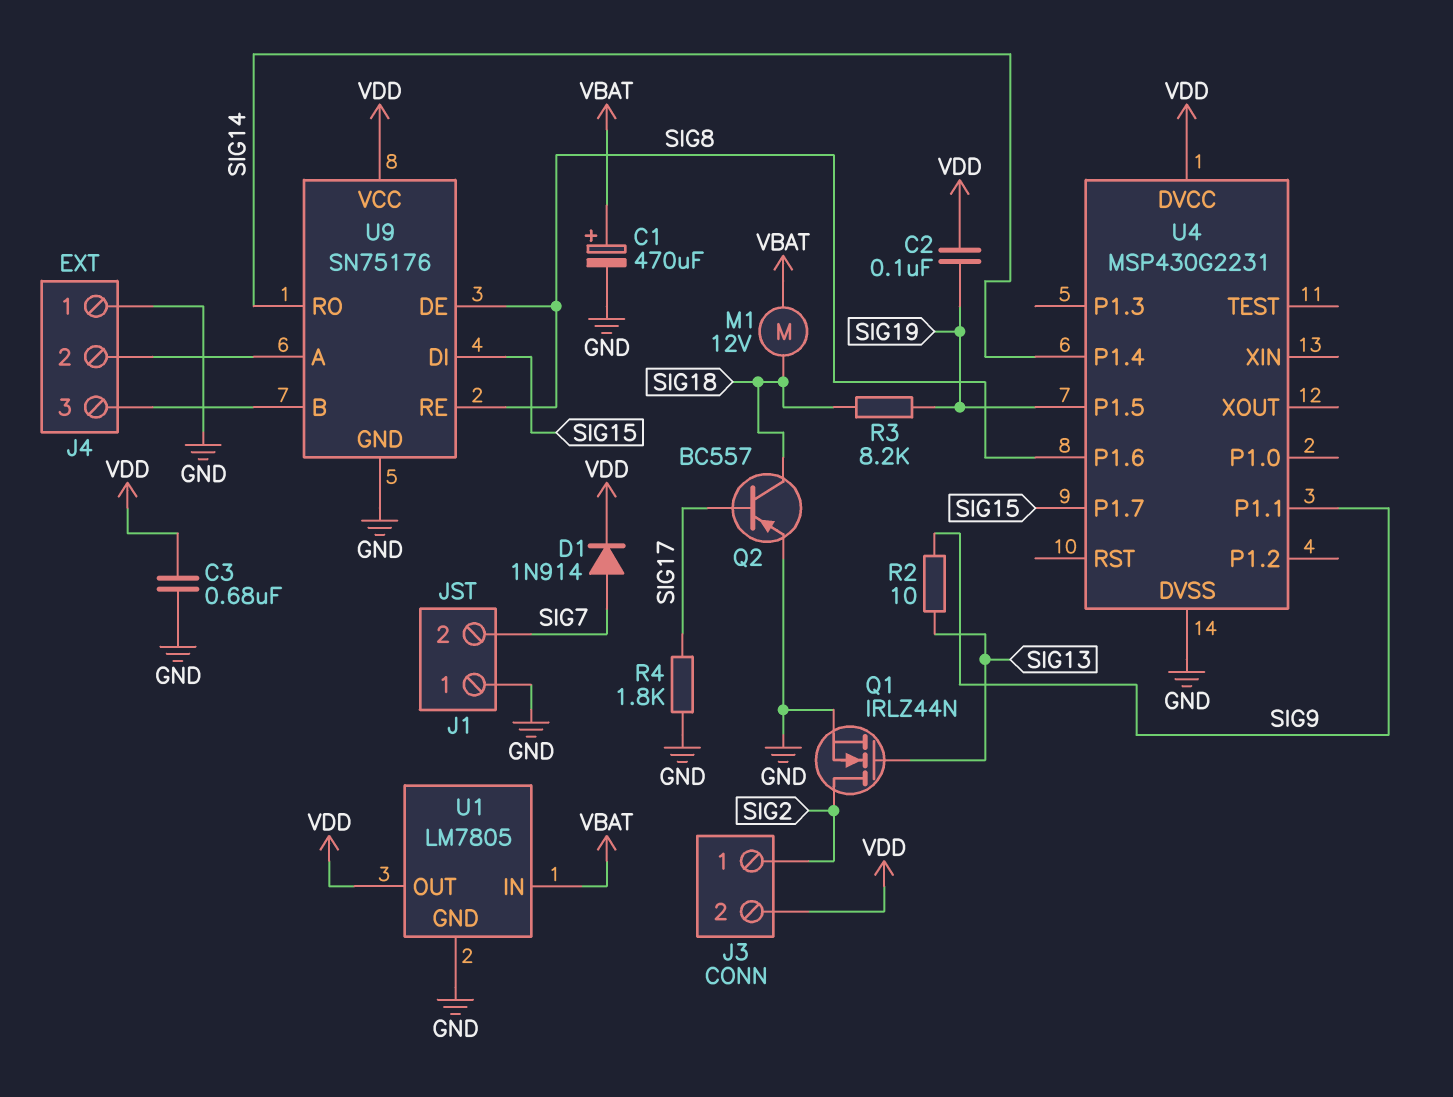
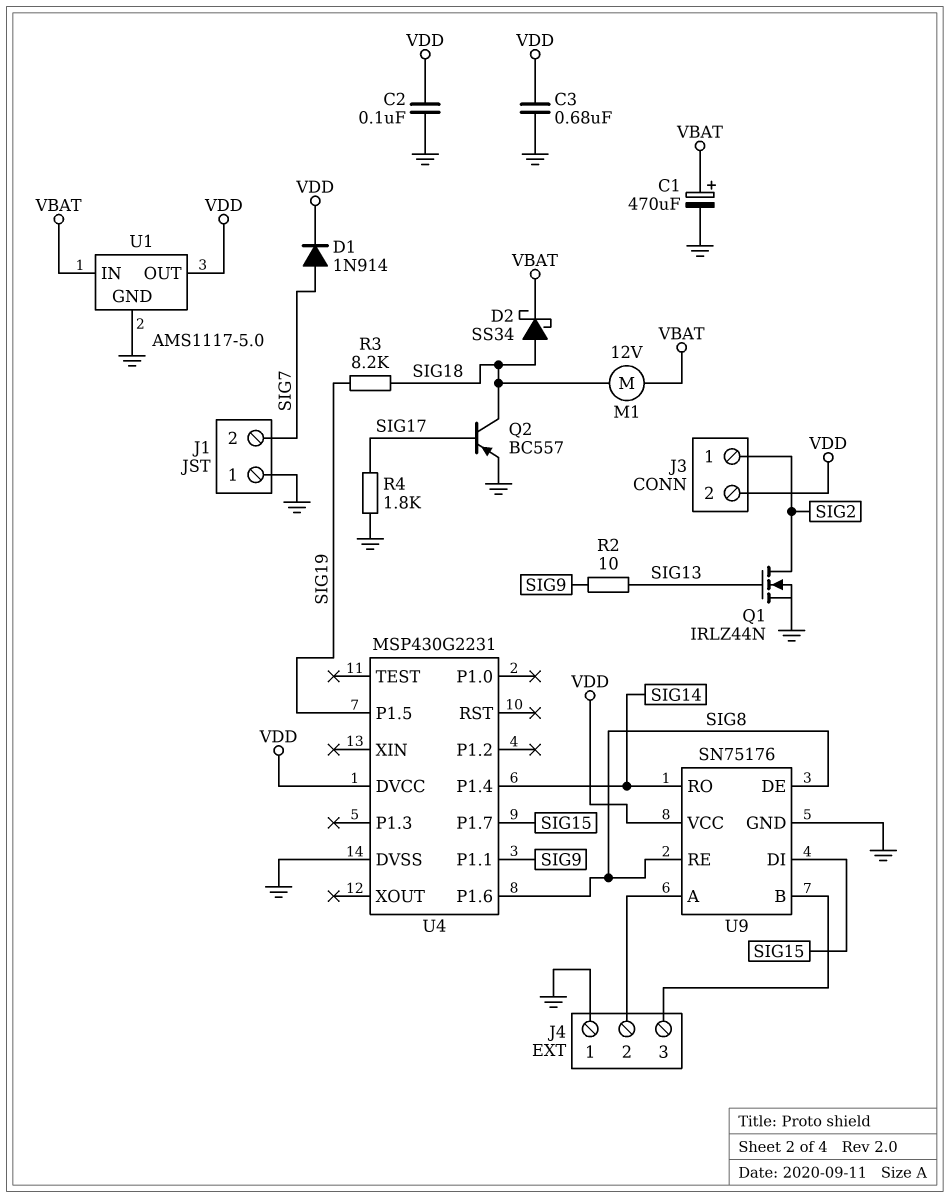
C2: 100nF (SIG19, VDD) -> 100nF (GND, VDD)
D2: none -> schottky SS34 (A SIG18, K VBAT)
U1: LM7805 -> AMS1117-5.0

